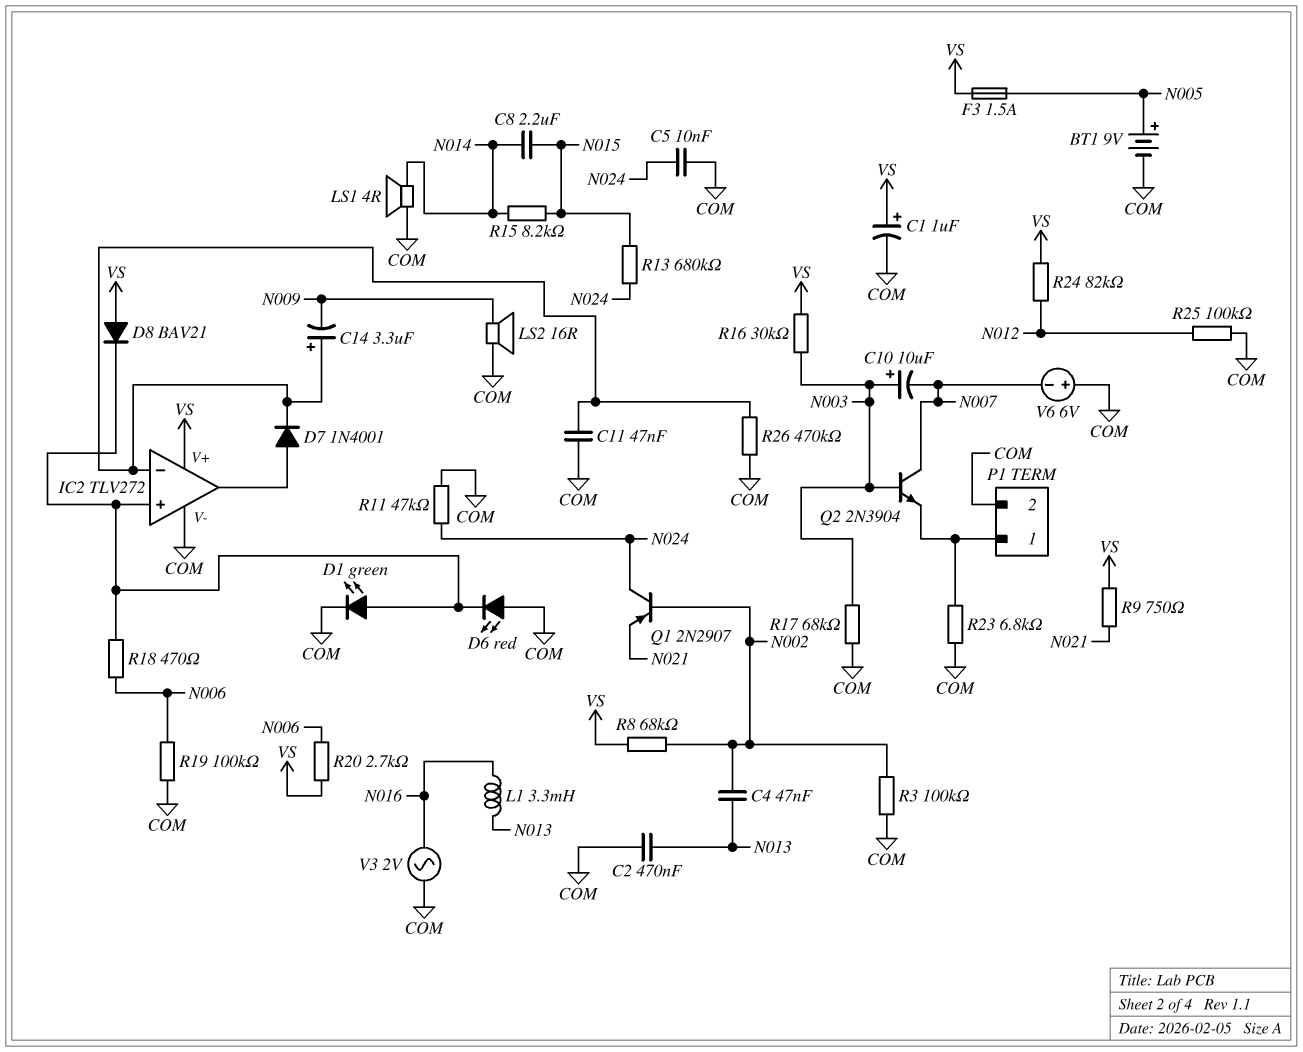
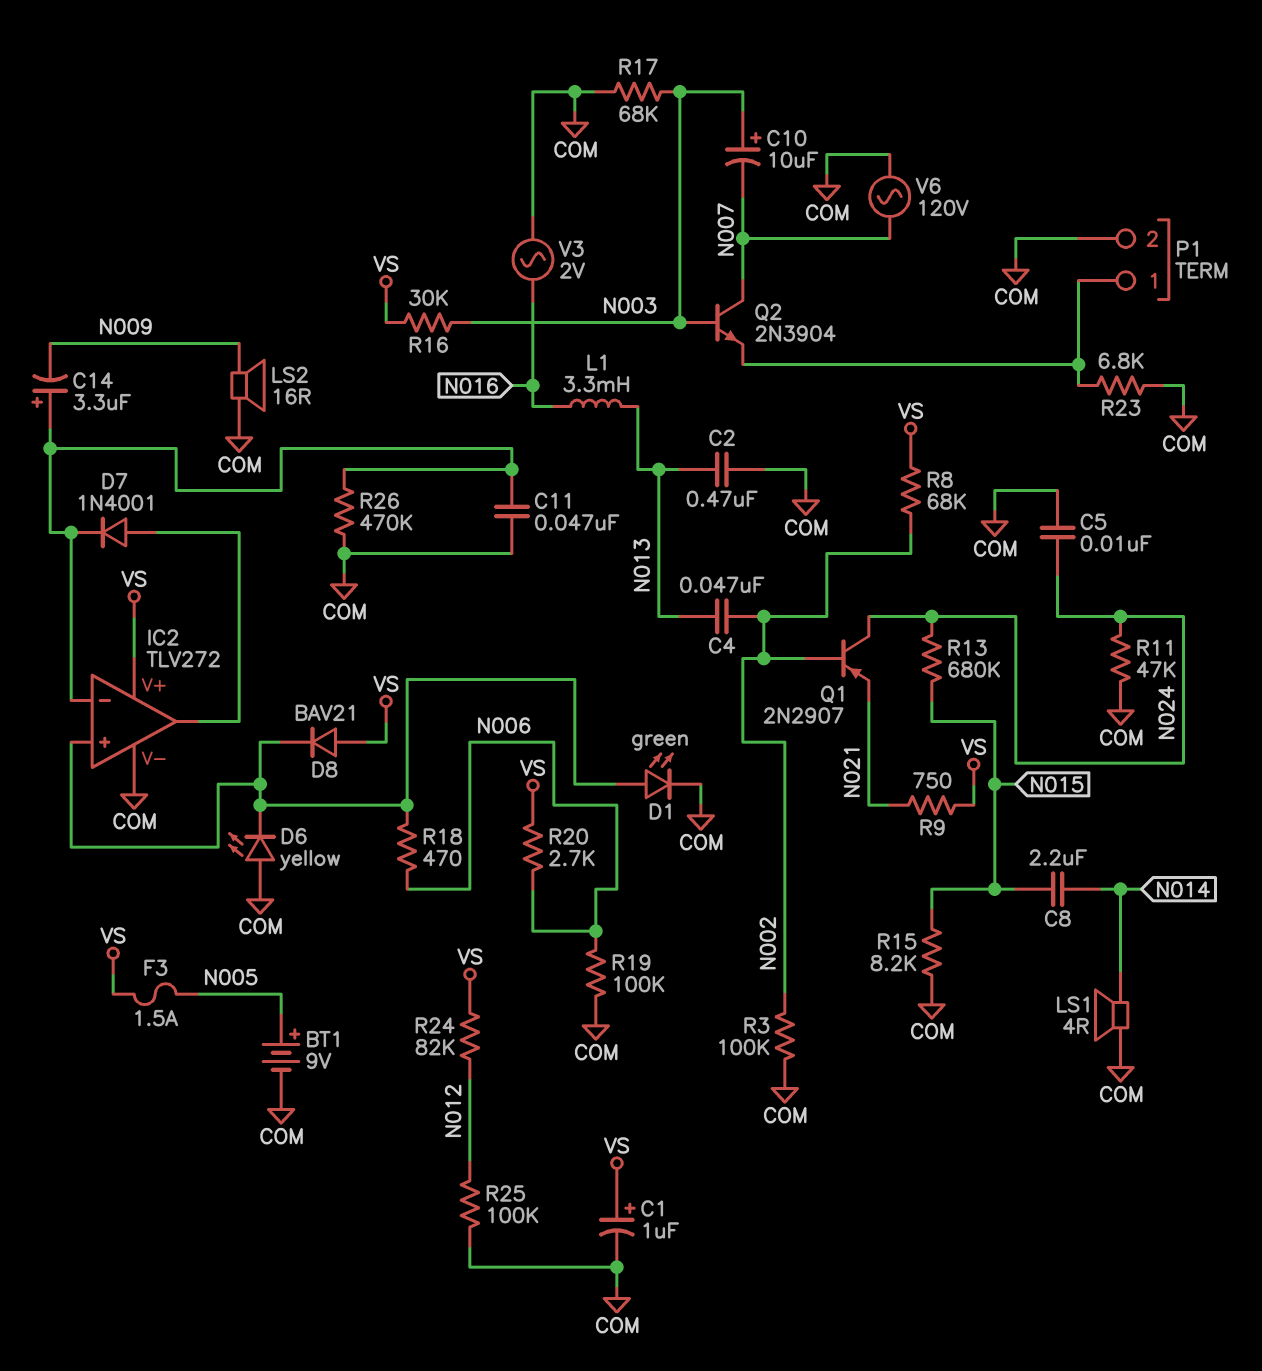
D6: LED red (A COM, K IC2/in+) -> LED yellow (A COM, K IC2/in+)
R15: 8.2k (N014, N015) -> 8.2k (COM, N015)
V6: 6V (plus COM, minus N007) -> AC 120V (COM, N007)

